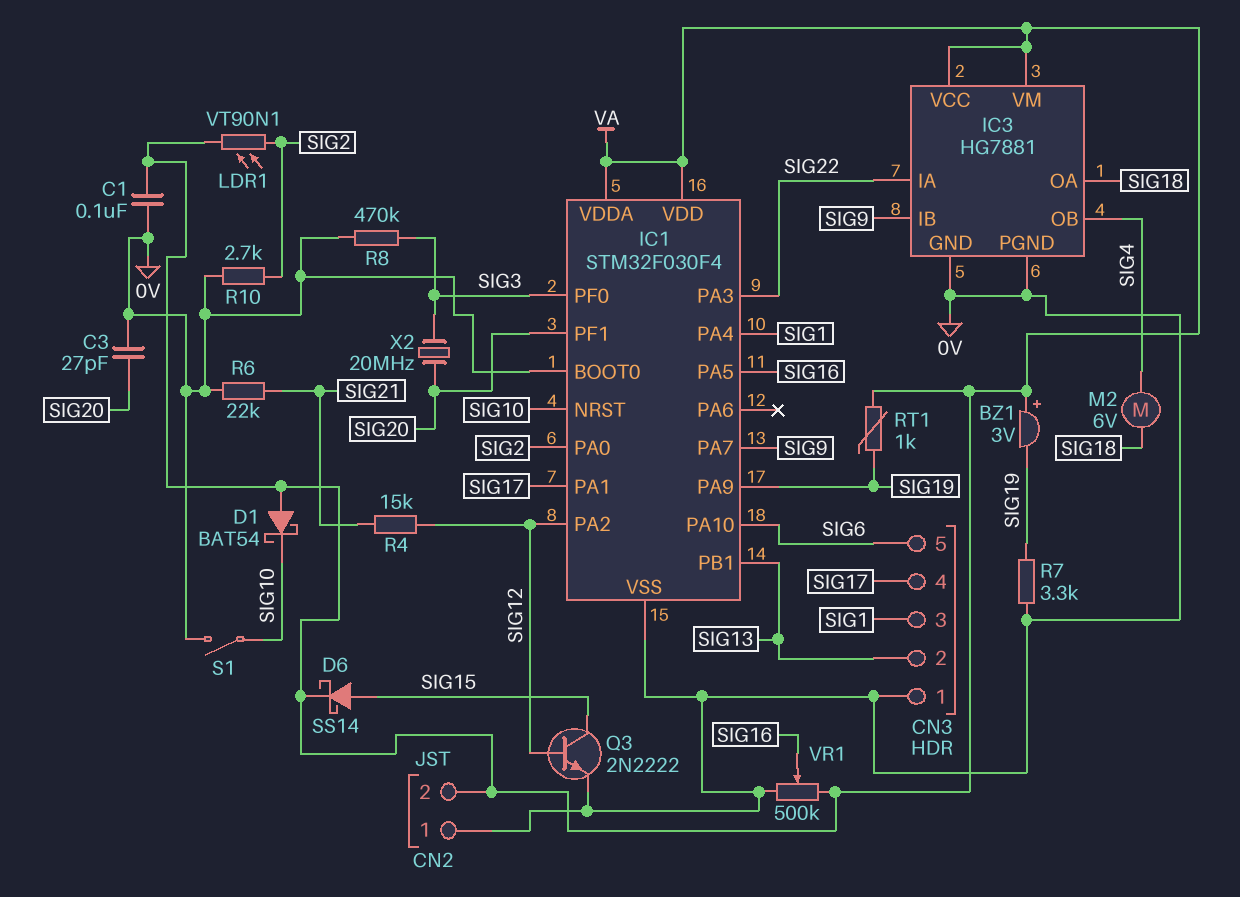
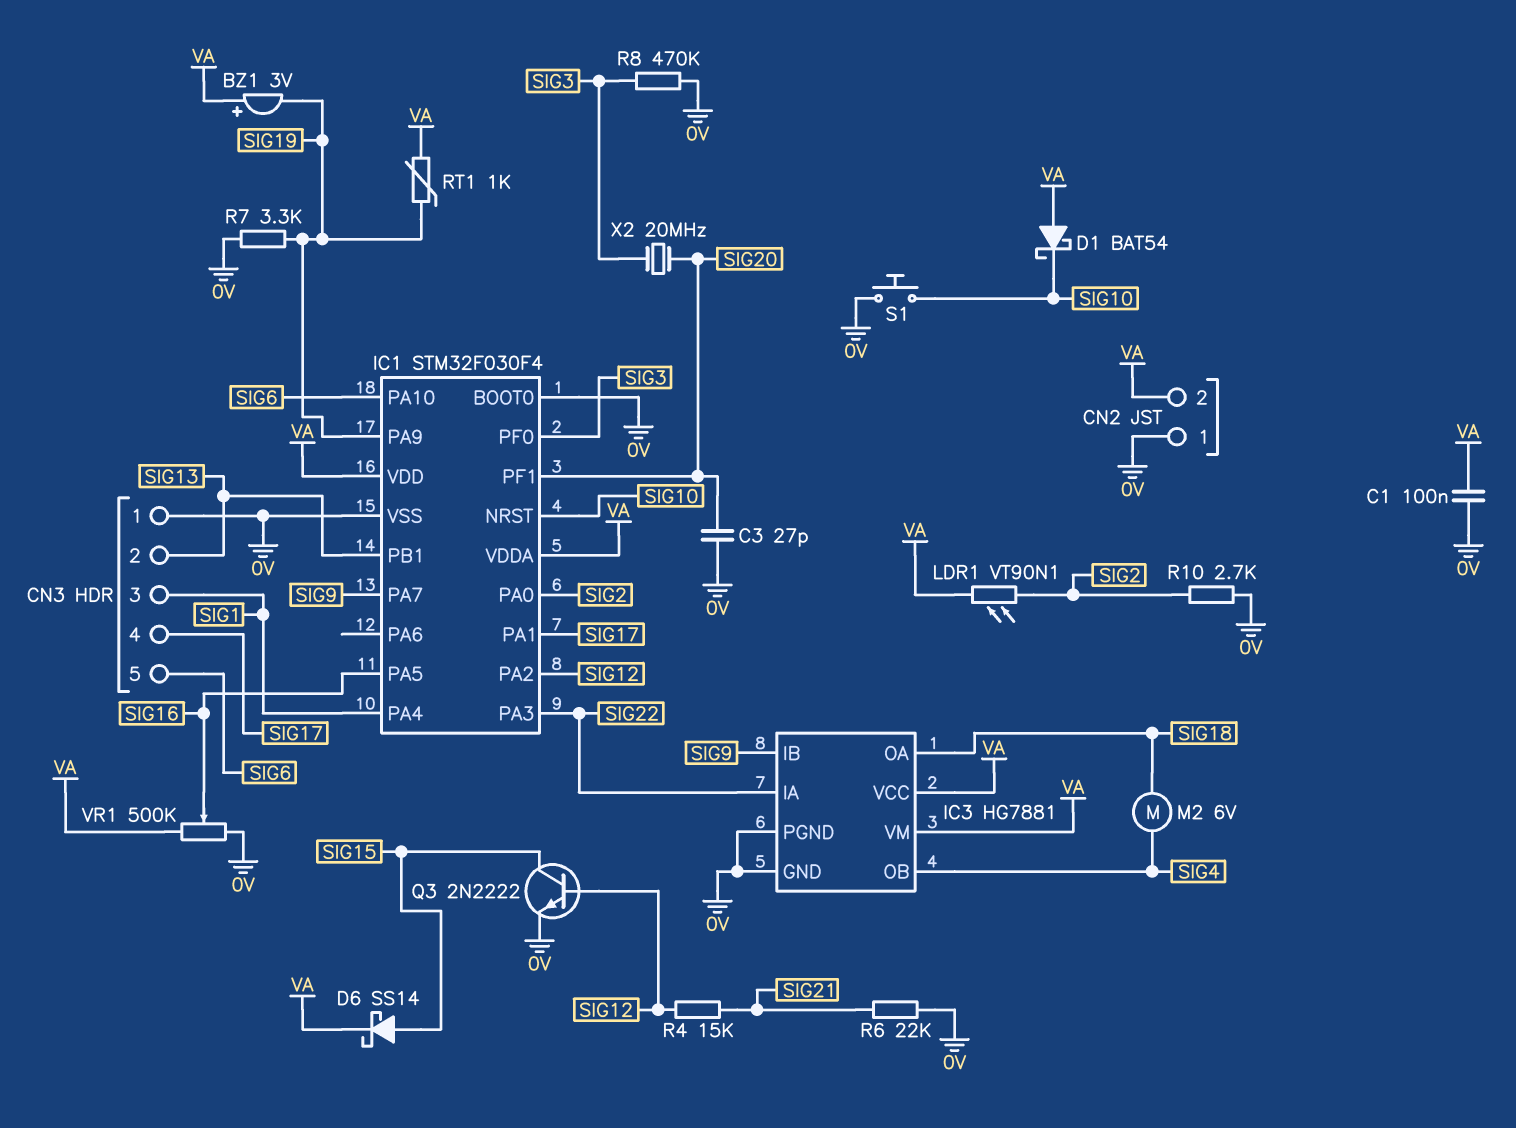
S1: switch (0V, SIG10) -> button (0V, SIG10)

